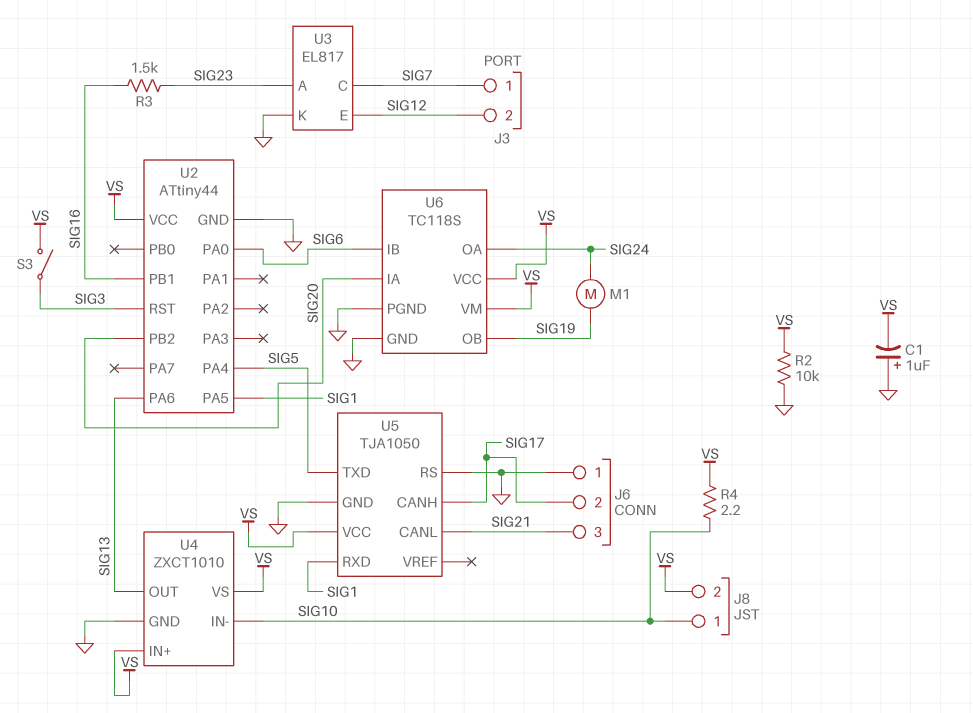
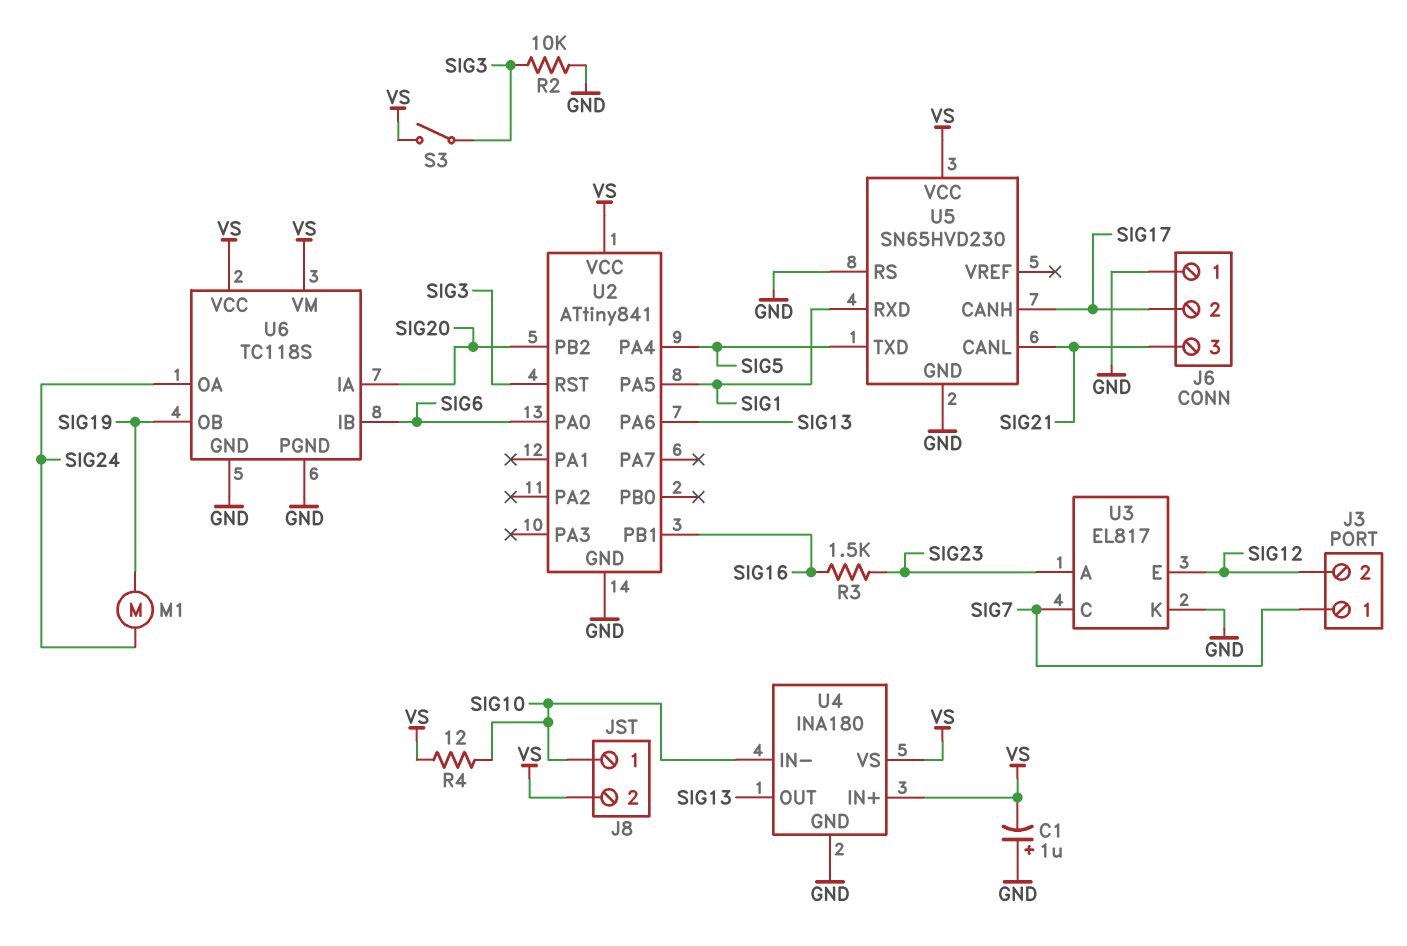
R2: 10k (GND, VS) -> 10k (GND, SIG3)
R4: 2.2 (SIG10, VS) -> 12 (SIG10, VS)
U2: ATtiny44 -> ATtiny841
U4: ZXCT1010 -> INA180
U5: TJA1050 -> SN65HVD230

